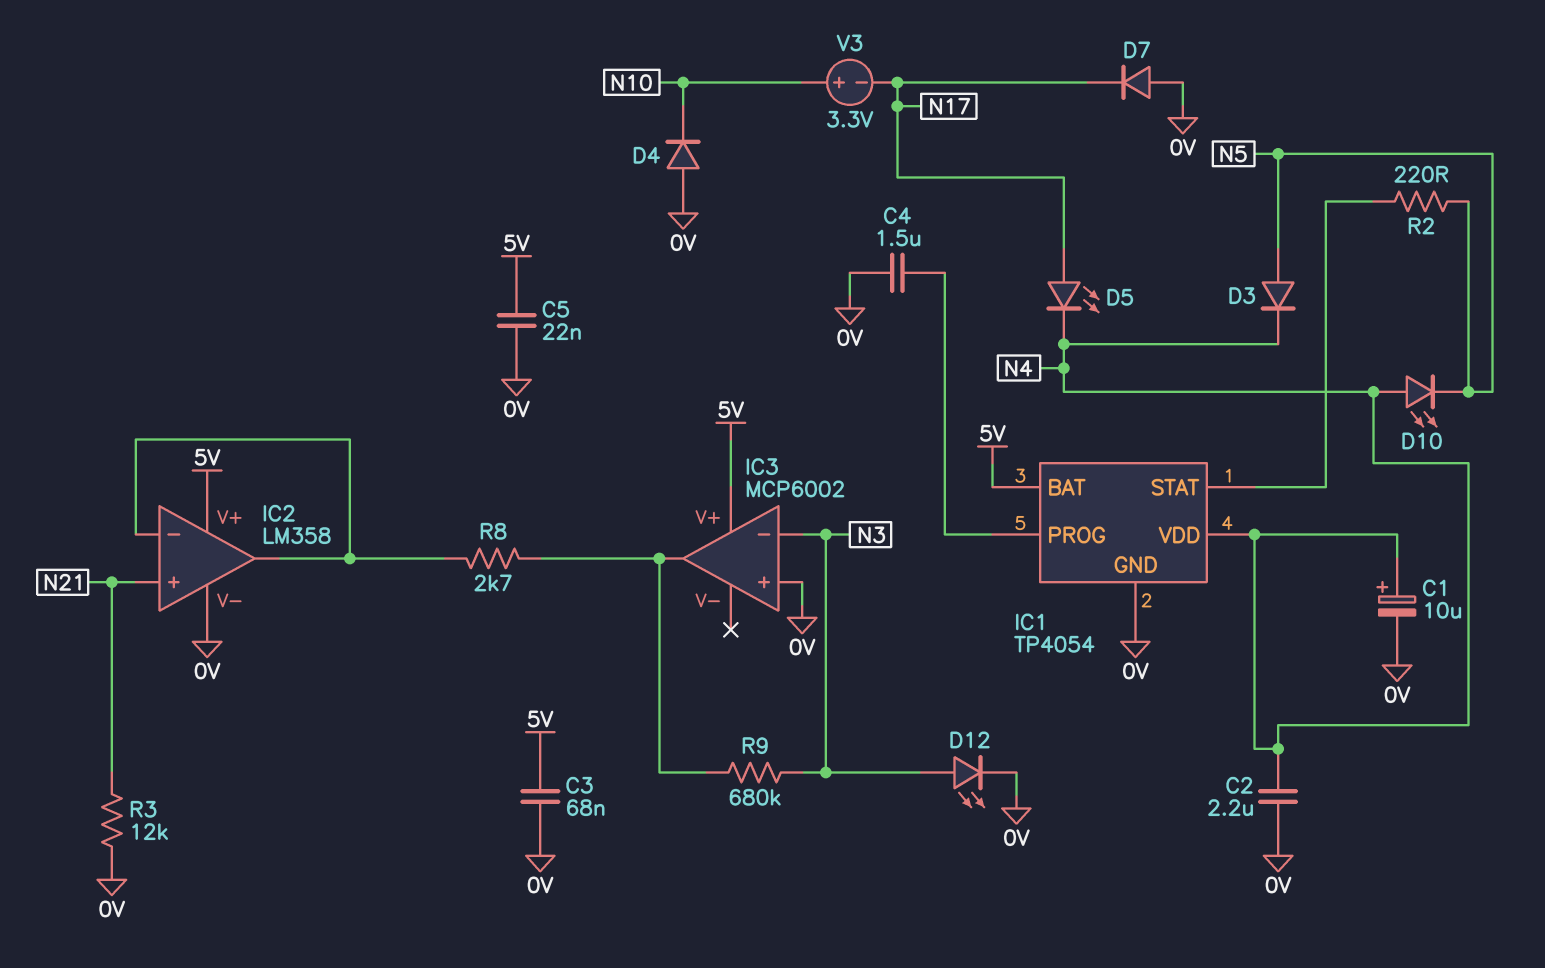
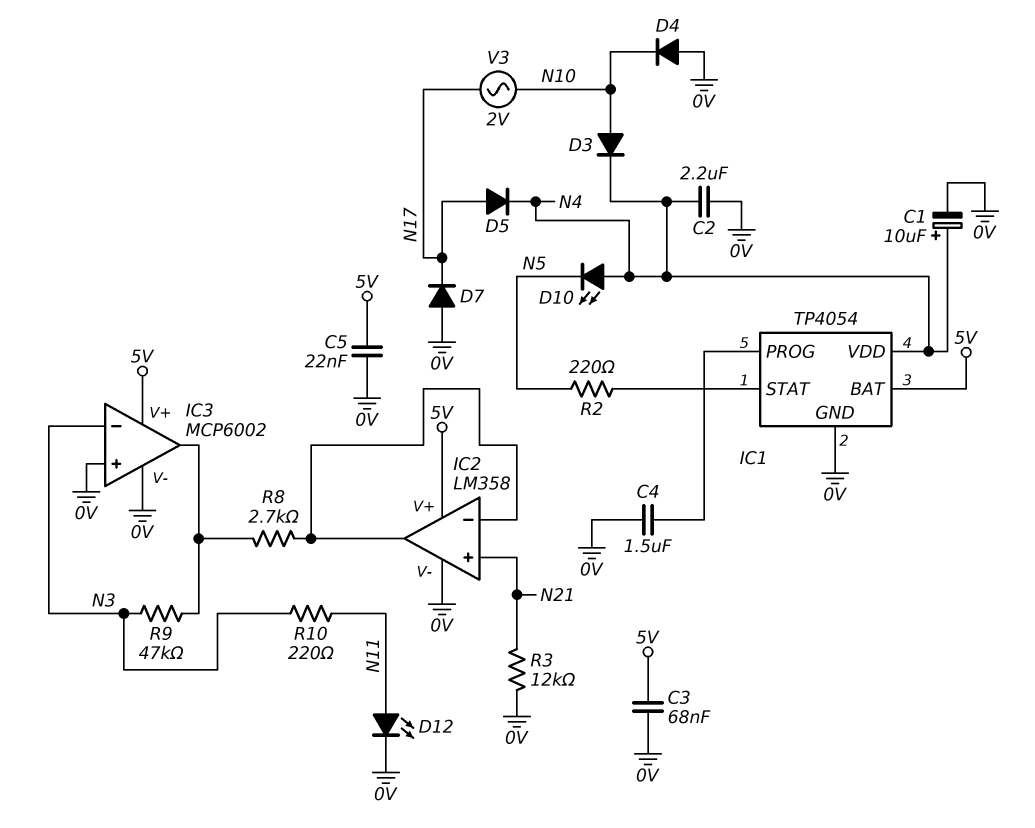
D3: diode (A N5, K N4) -> diode (A N10, K N4)
D5: LED (A N17, K N4) -> diode (A N17, K N4)
D12: LED (A N3, K 0V) -> LED (A N11, K 0V)
IC3 pin V-: none -> 0V
R9: 680k (IC3/out, N3) -> 47k (IC3/out, N3)
R10: none -> 220 (N3, N11)
V3: 3.3V (plus N10, minus N17) -> AC 2V (N10, N17)

